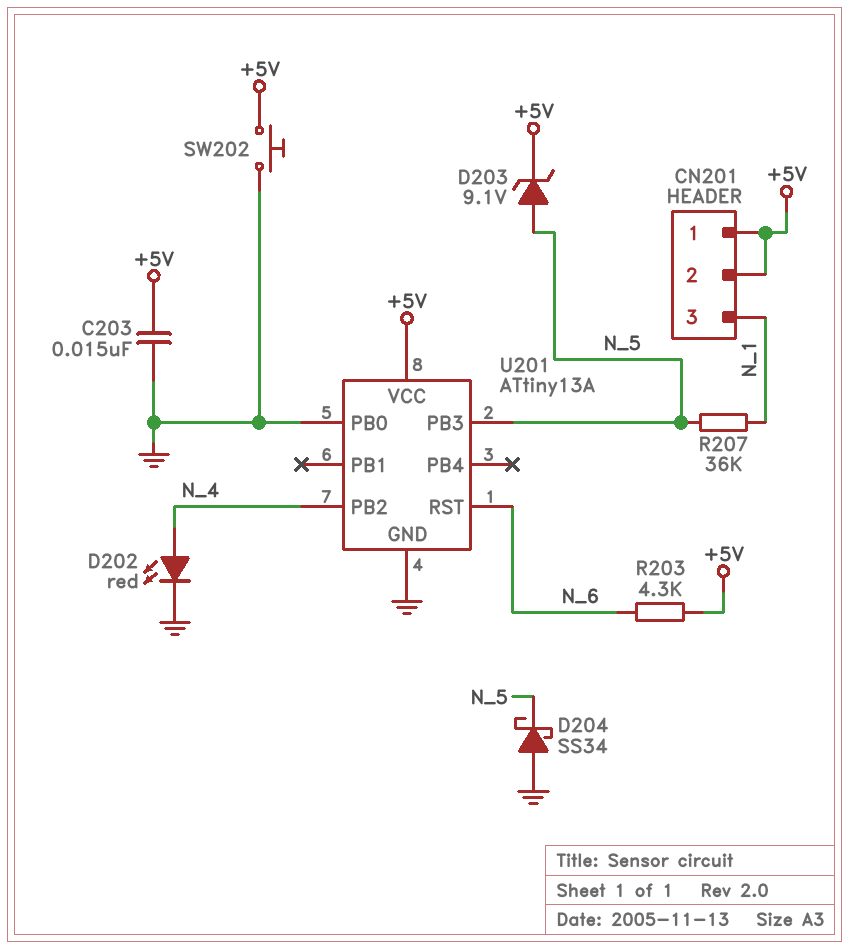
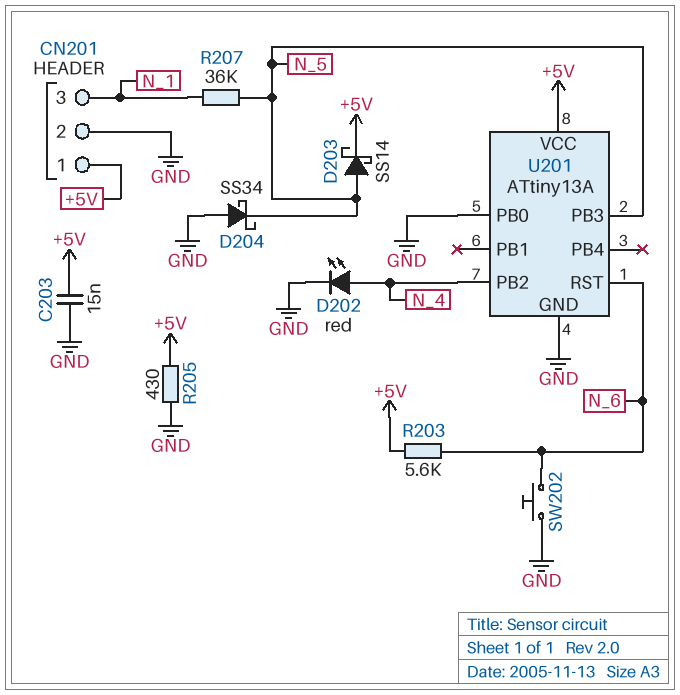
CN201 pin 2: +5V -> GND
D203: zener 9.1V (A N_5, K +5V) -> schottky SS14 (A N_5, K +5V)
R203: 4.3k (+5V, N_6) -> 5.6k (+5V, N_6)
R205: none -> 430 (+5V, GND)
SW202: button (+5V, GND) -> button (GND, N_6)

